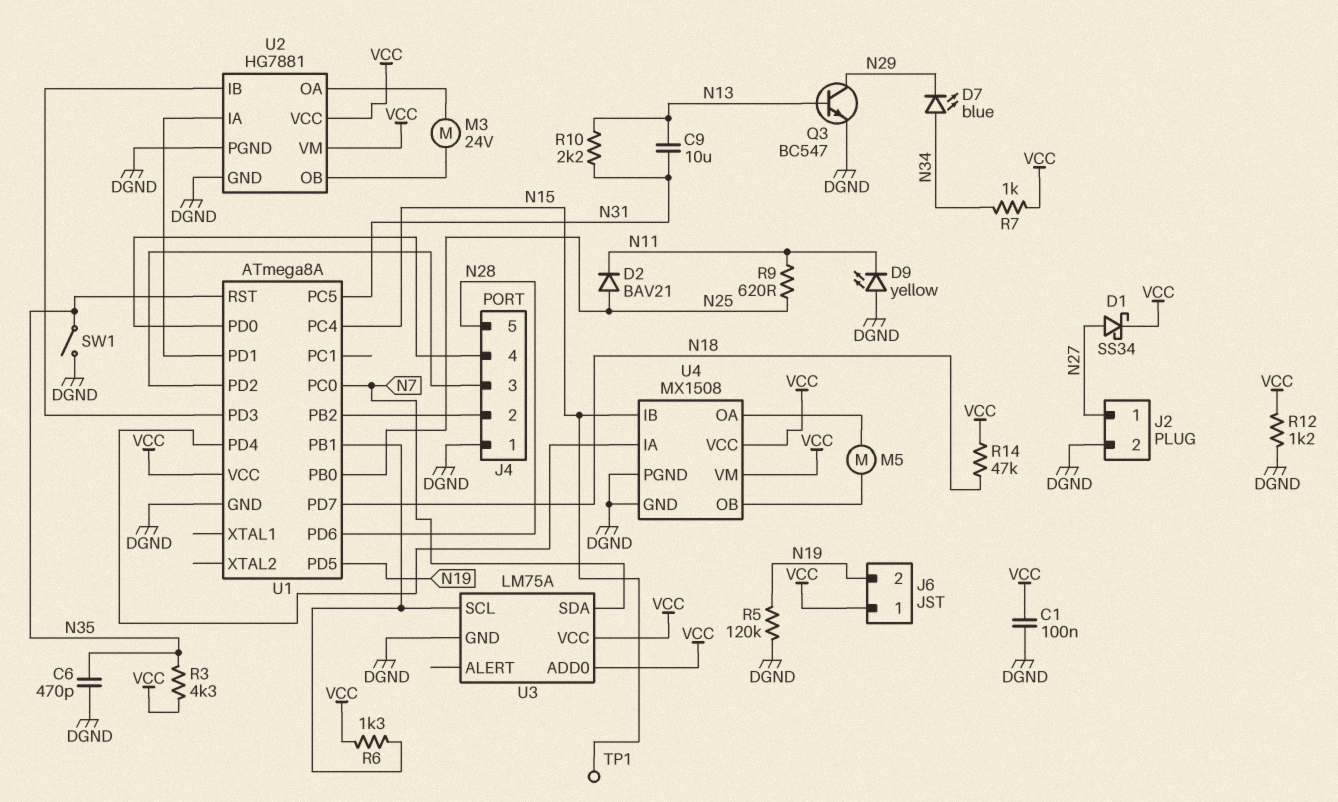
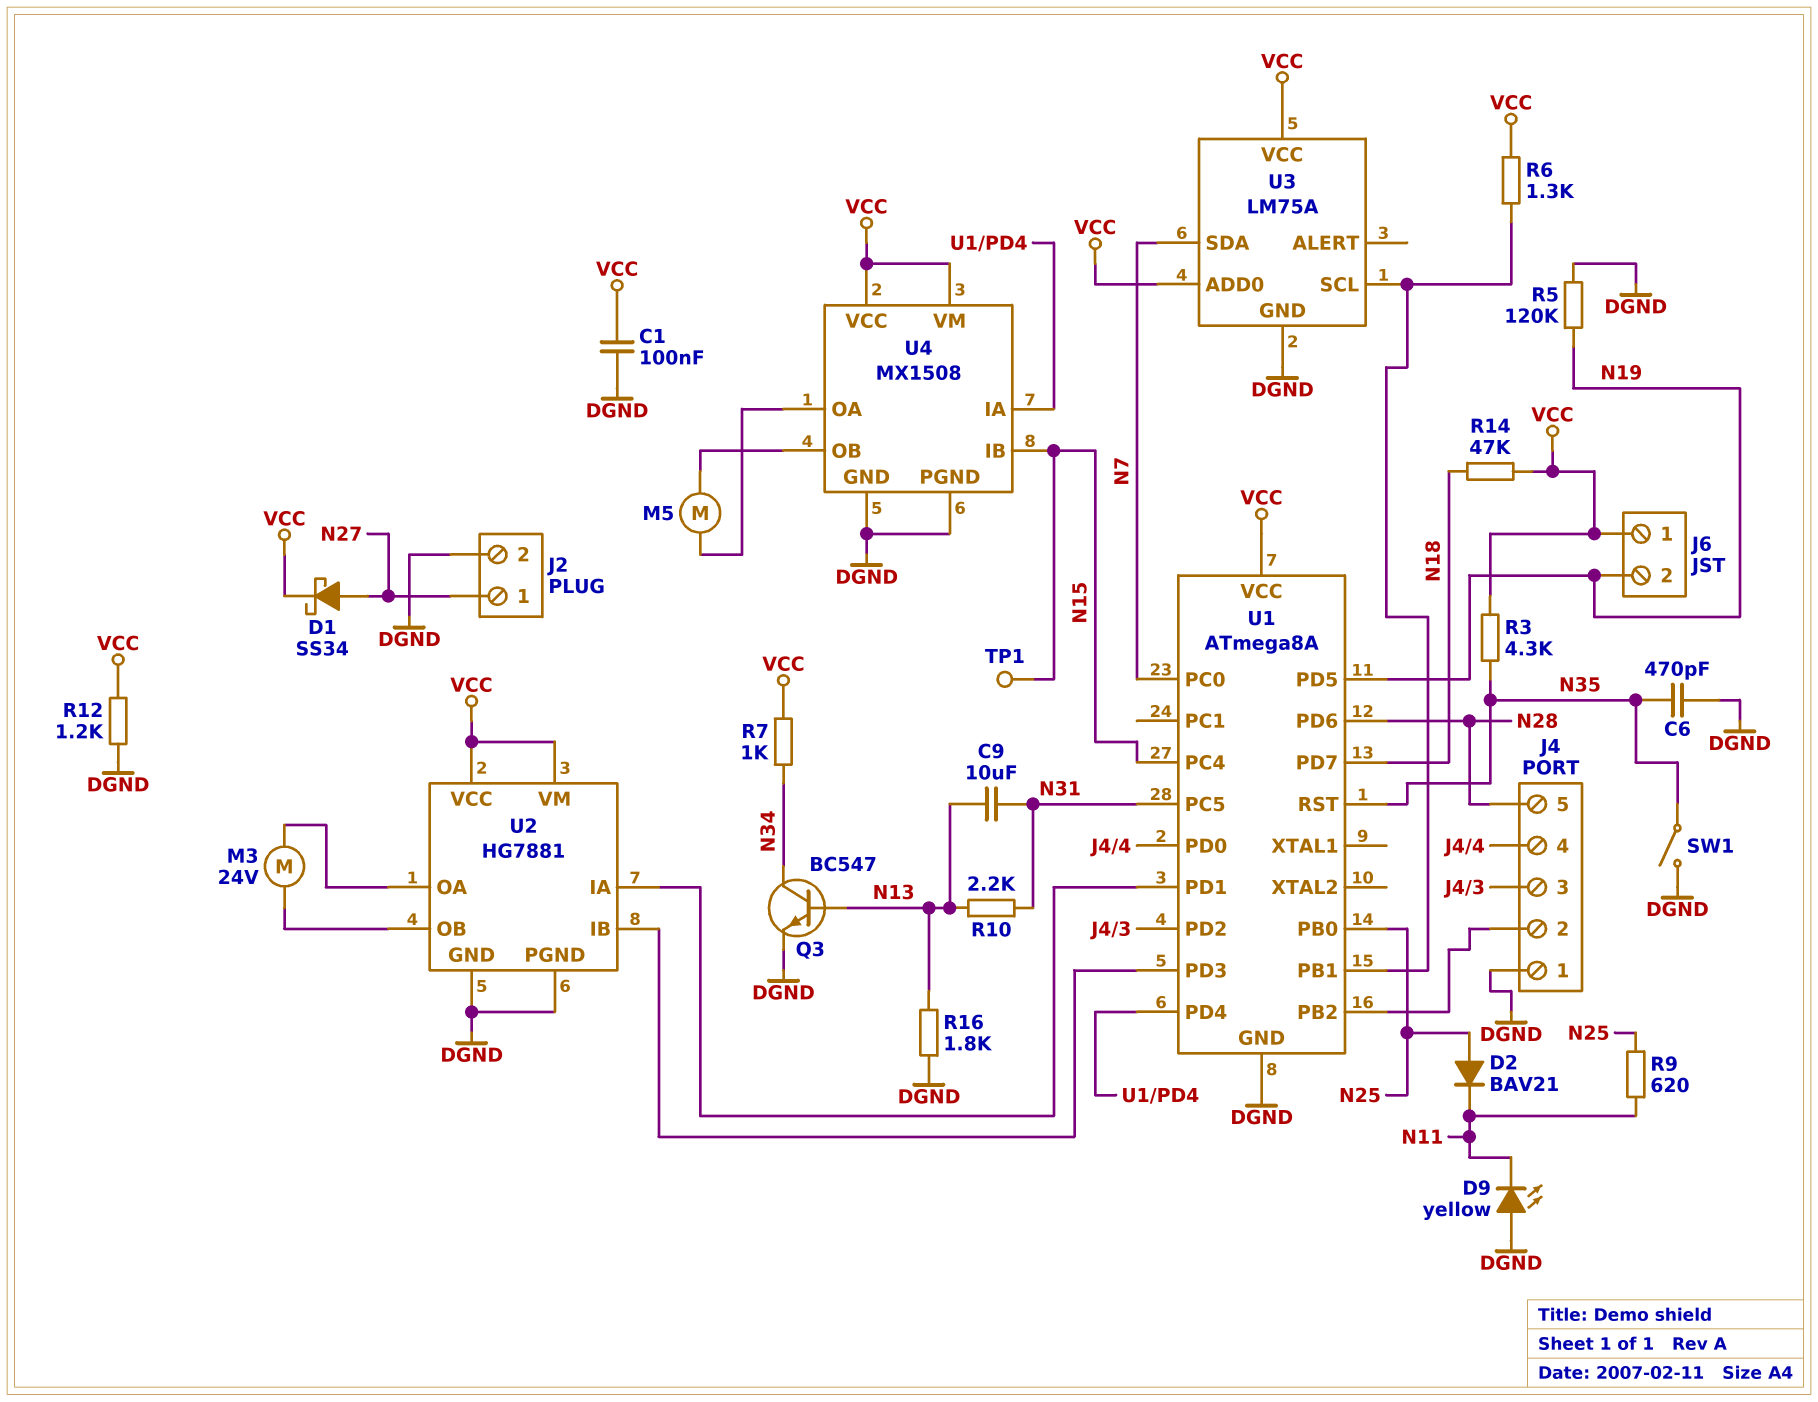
D7: LED blue (A N34, K N29) -> none
Q3: NPN BC547 (B N13, C N29, E DGND) -> NPN BC547 (B N13, C N34, E DGND)
R16: none -> 1.8k (DGND, N13)

